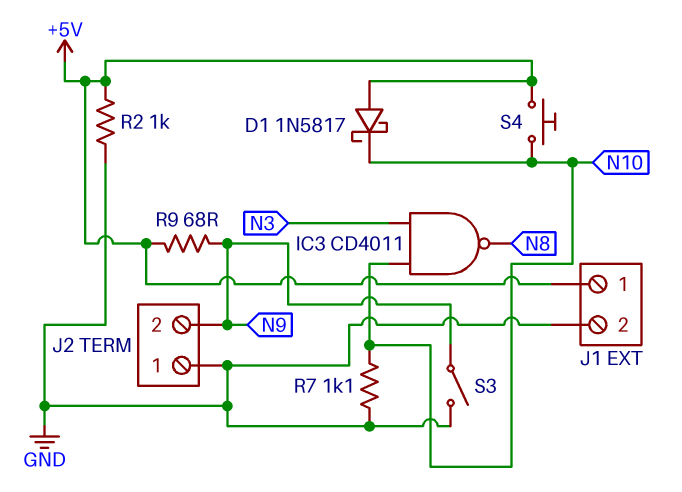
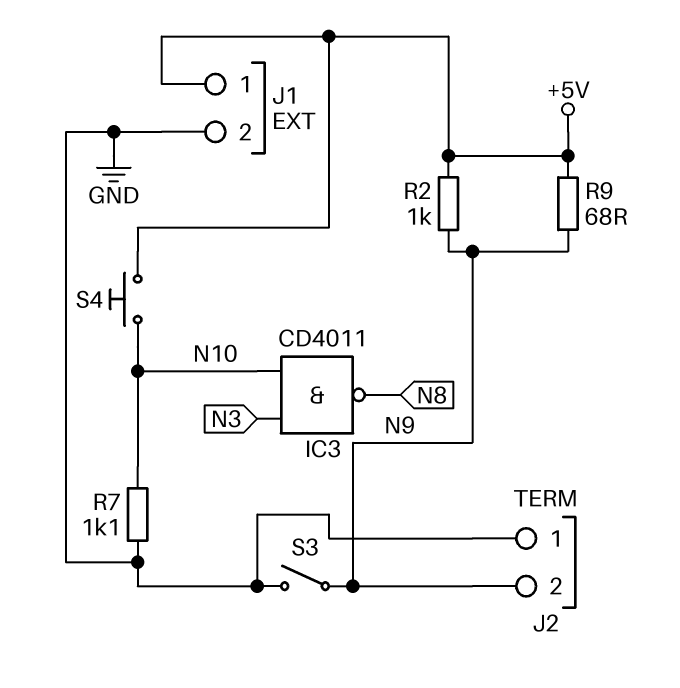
D1: schottky 1N5817 (A +5V, K N10) -> none
R2: 1k (+5V, GND) -> 1k (+5V, N9)

